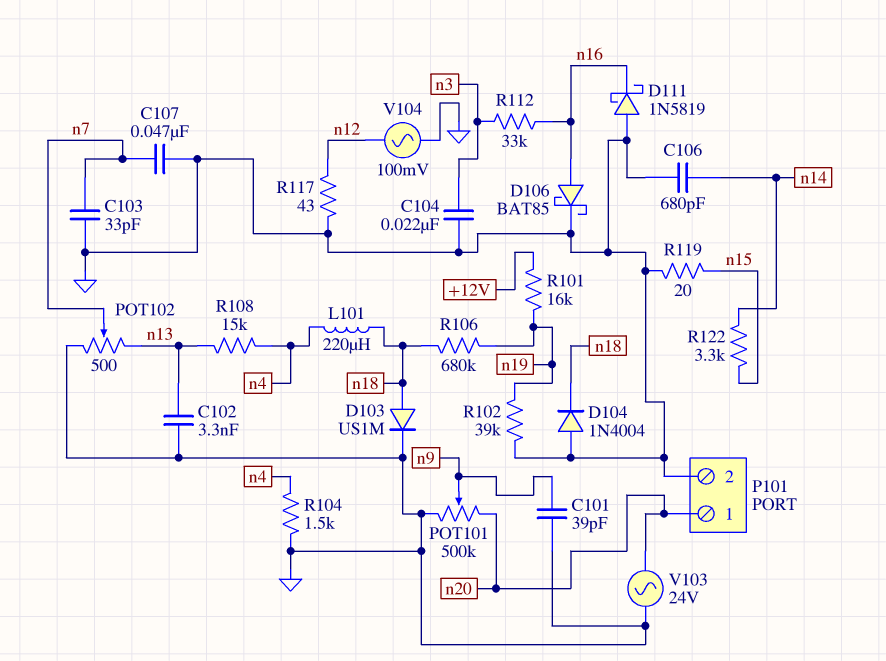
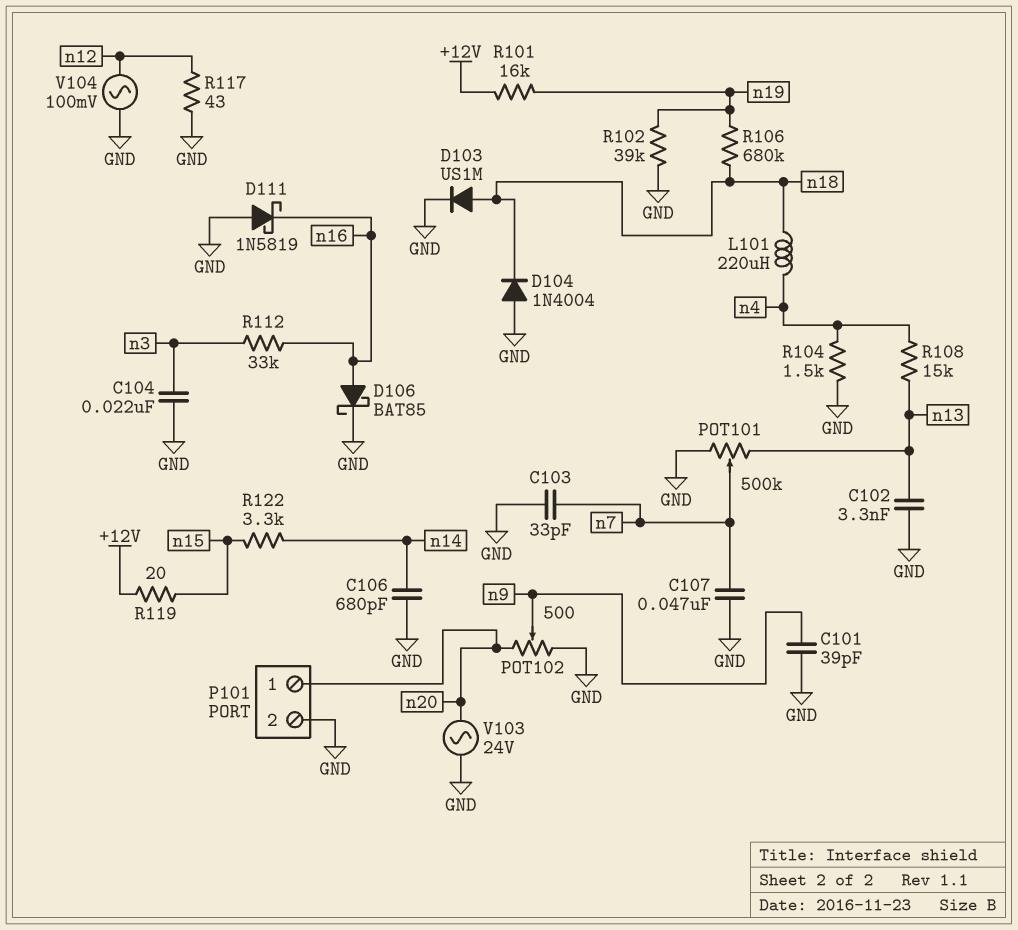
POT101: 500k (GND, n20, wiper n9) -> 500k (GND, n13, wiper n7)
POT102: 500 (GND, n13, wiper n7) -> 500 (GND, n20, wiper n9)
R119: 20 (GND, n15) -> 20 (+12V, n15)

